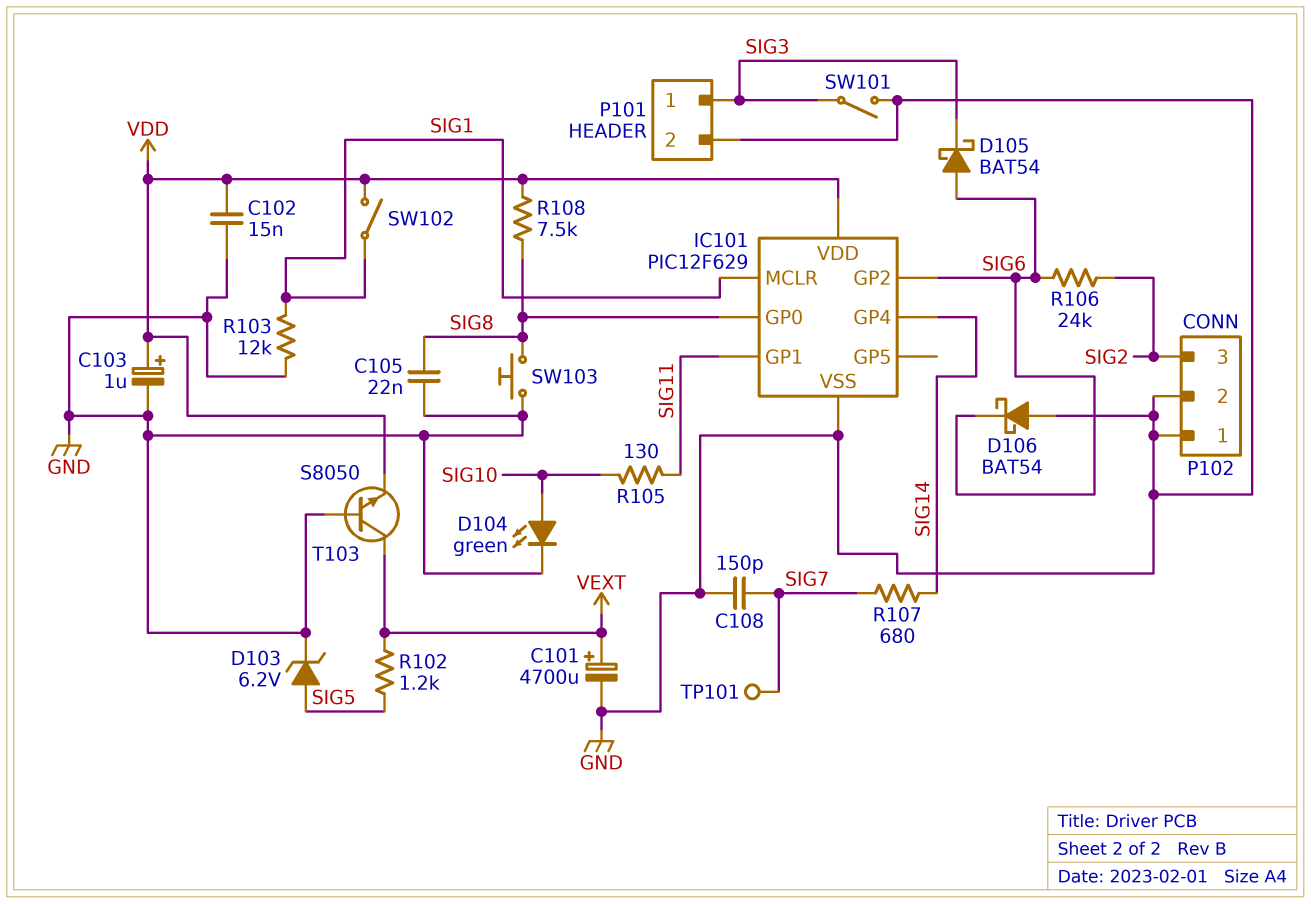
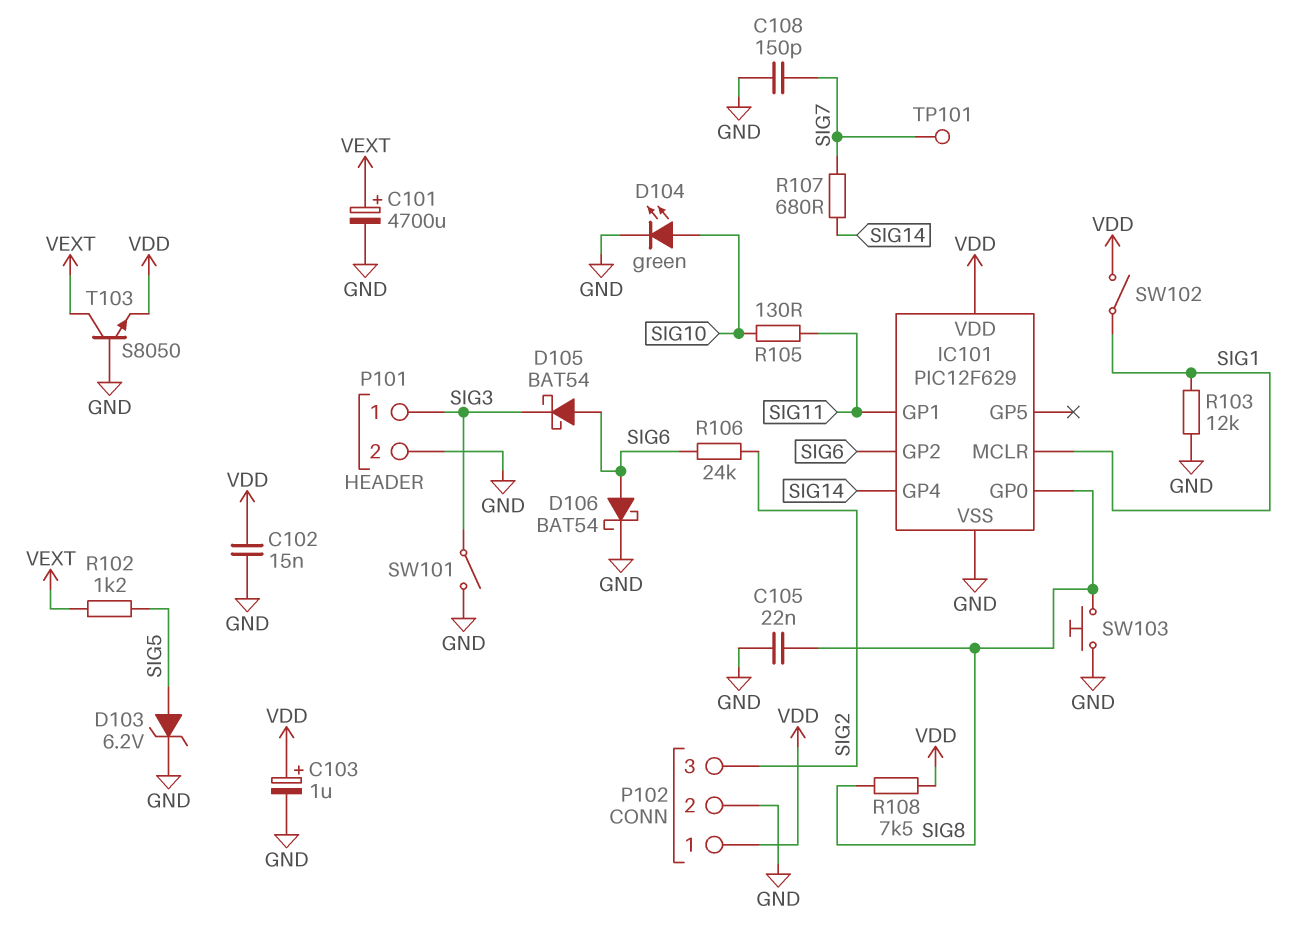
D106: schottky BAT54 (A GND, K SIG6) -> schottky BAT54 (A SIG6, K GND)
P102 pin 1: GND -> VDD

